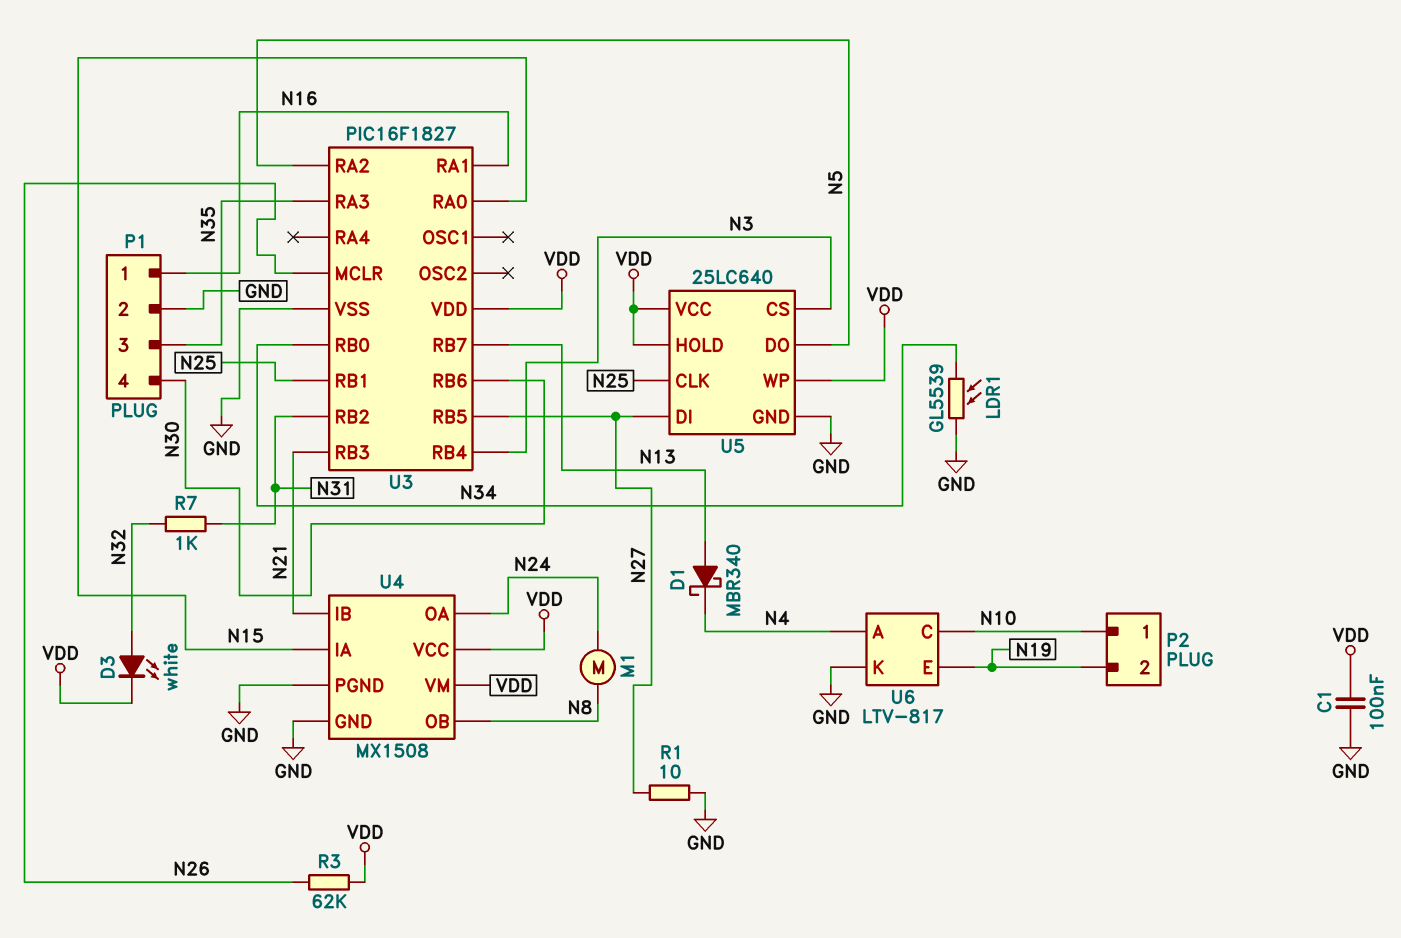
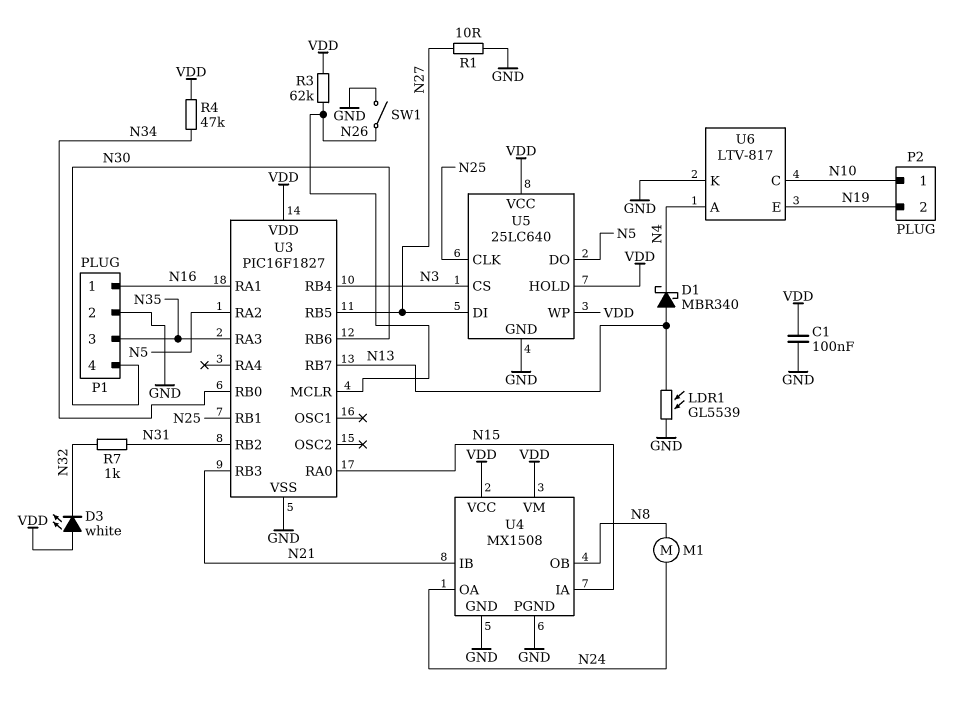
D3: LED white (A N32, K VDD) -> LED white (A VDD, K N32)
LDR1: GL5539 (GND, N34) -> GL5539 (GND, N13)
R4: none -> 47k (N34, VDD)
SW1: none -> switch (GND, N26)

